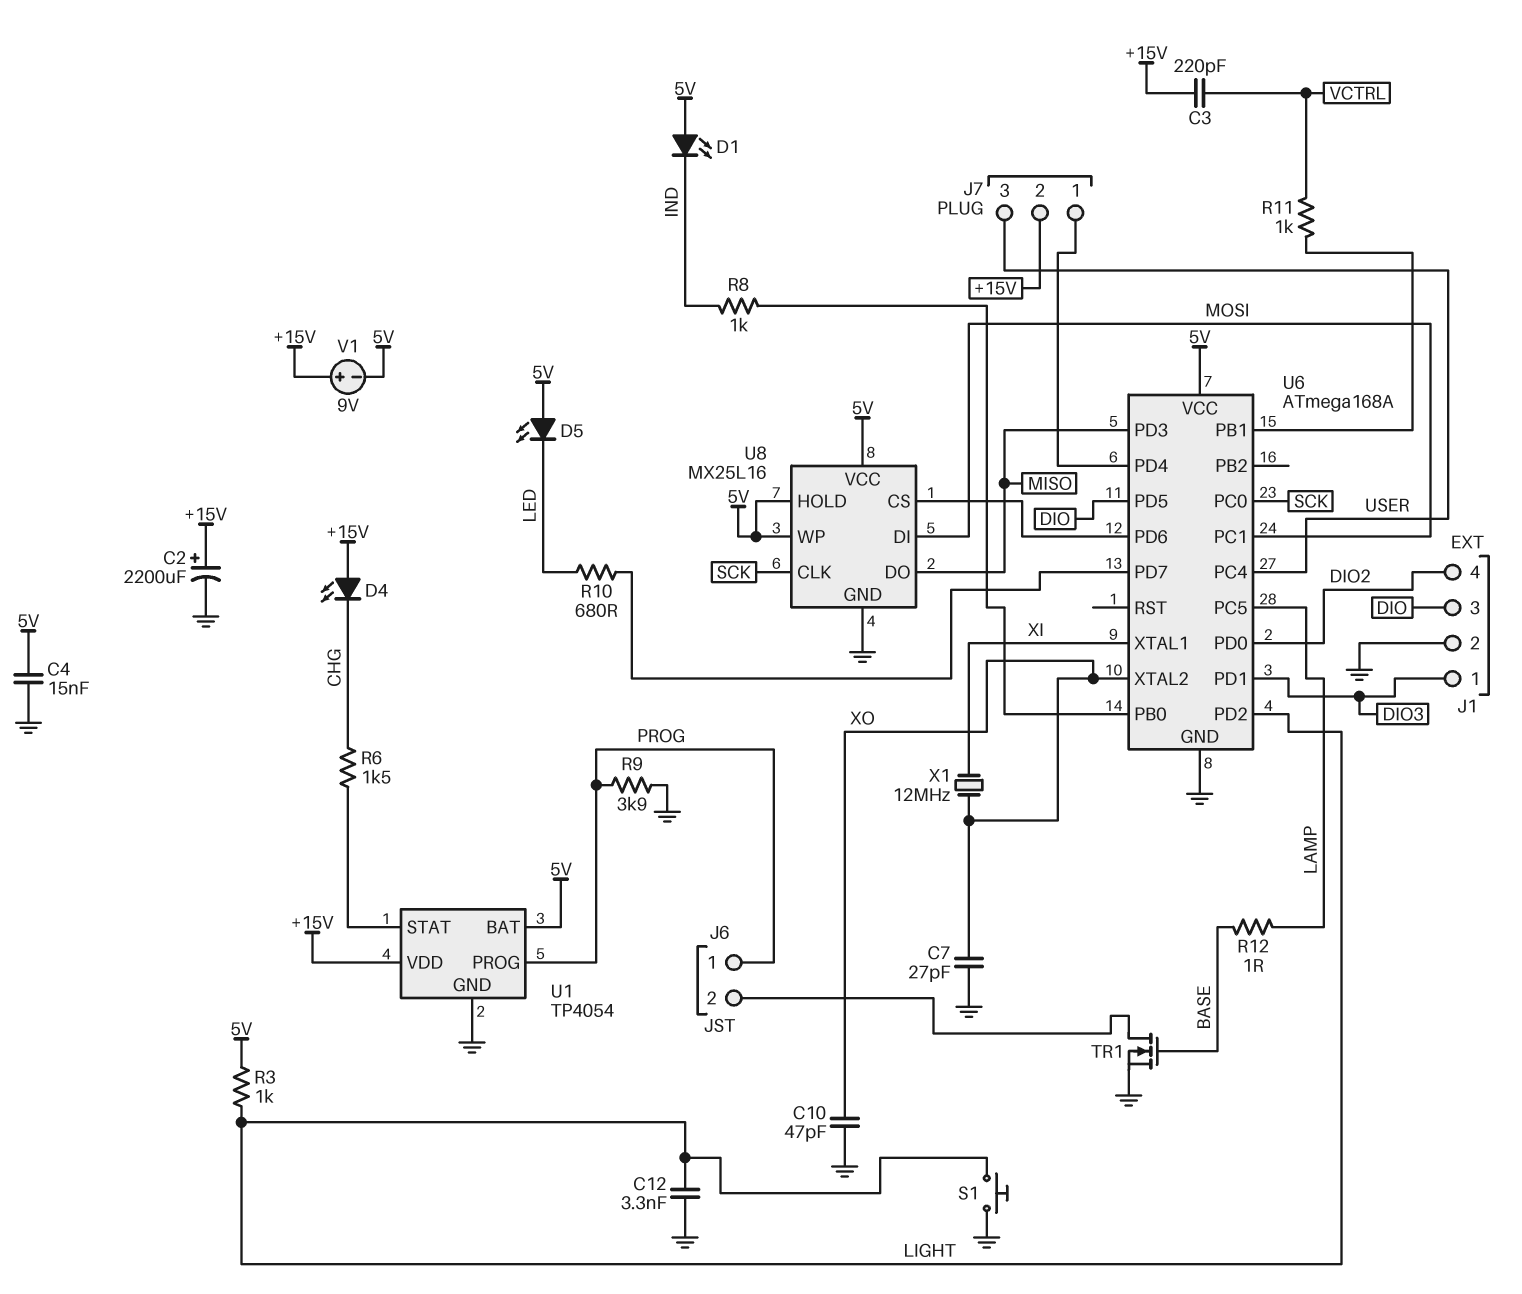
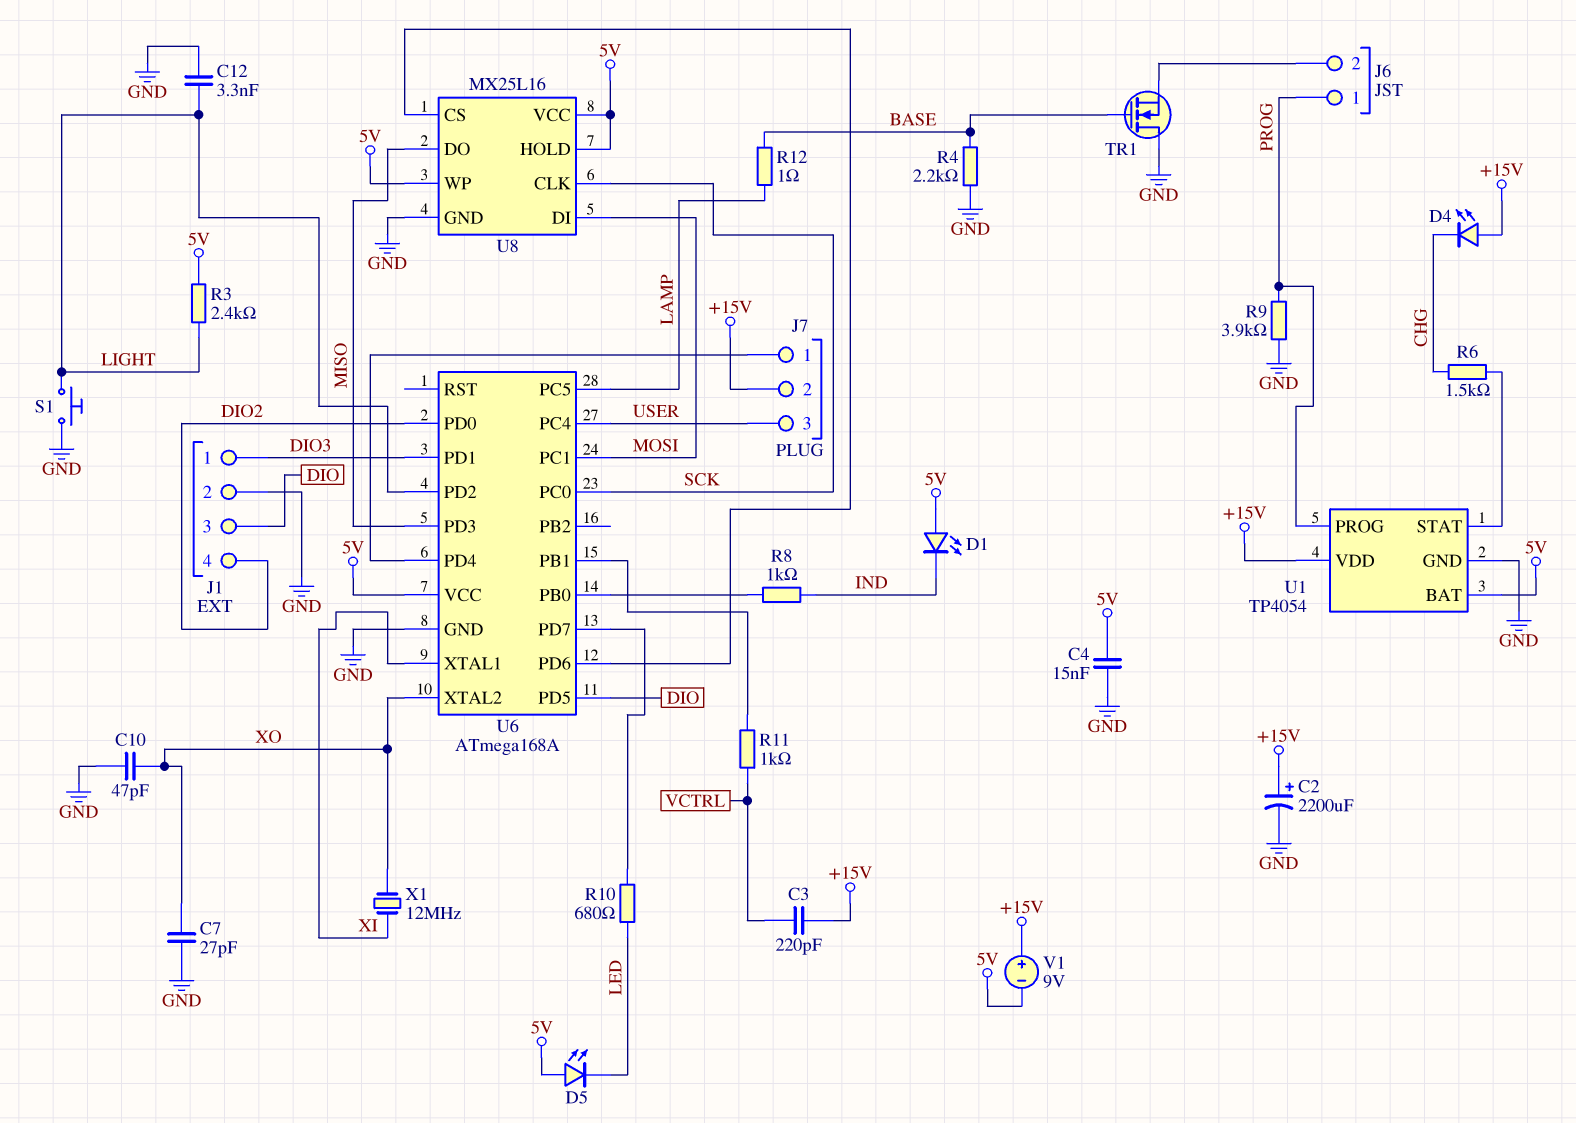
R3: 1k (5V, LIGHT) -> 2.4k (5V, LIGHT)
R4: none -> 2.2k (BASE, GND)
TR1: NMOS (G BASE, D J6/2, S GND) -> NMOS (G BASE, D GND, S J6/2)

